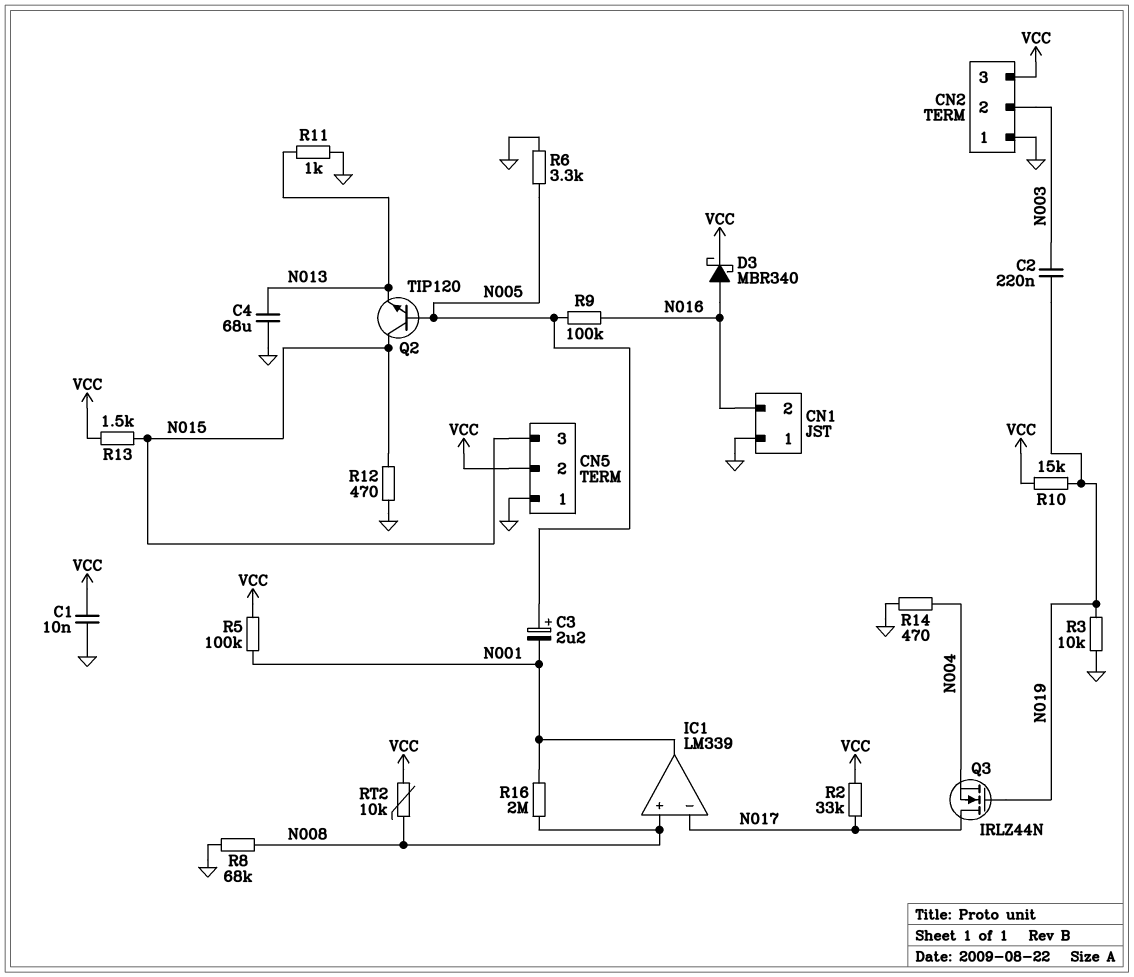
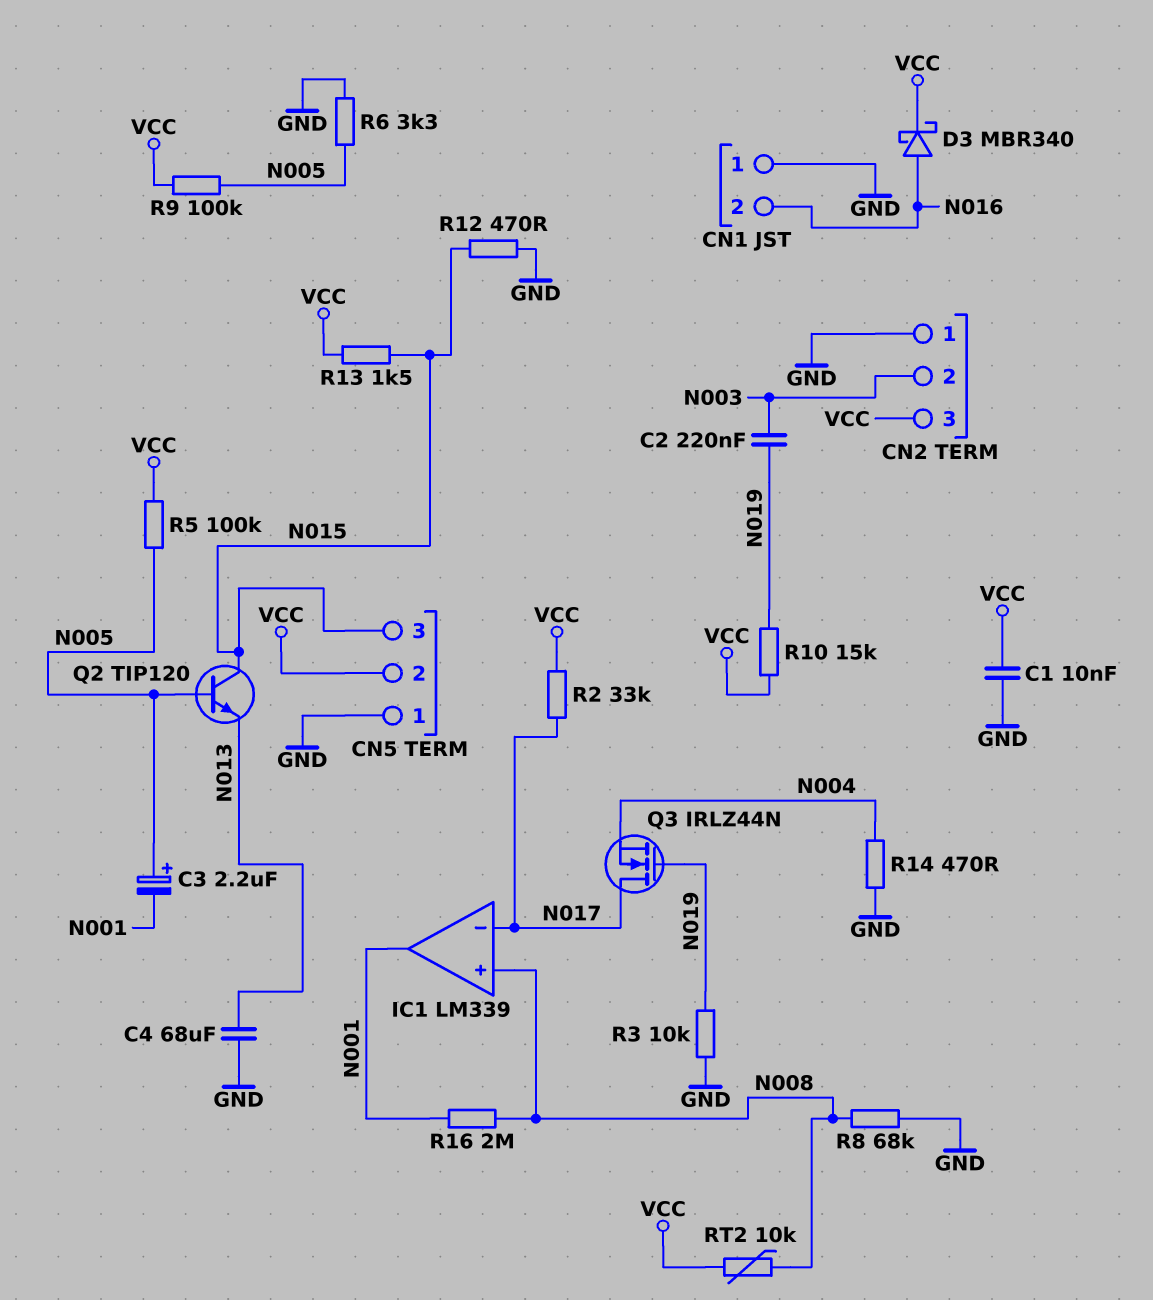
R5: 100k (N001, VCC) -> 100k (N005, VCC)
R9: 100k (N005, N016) -> 100k (N005, VCC)
R11: 1k (GND, N013) -> none

